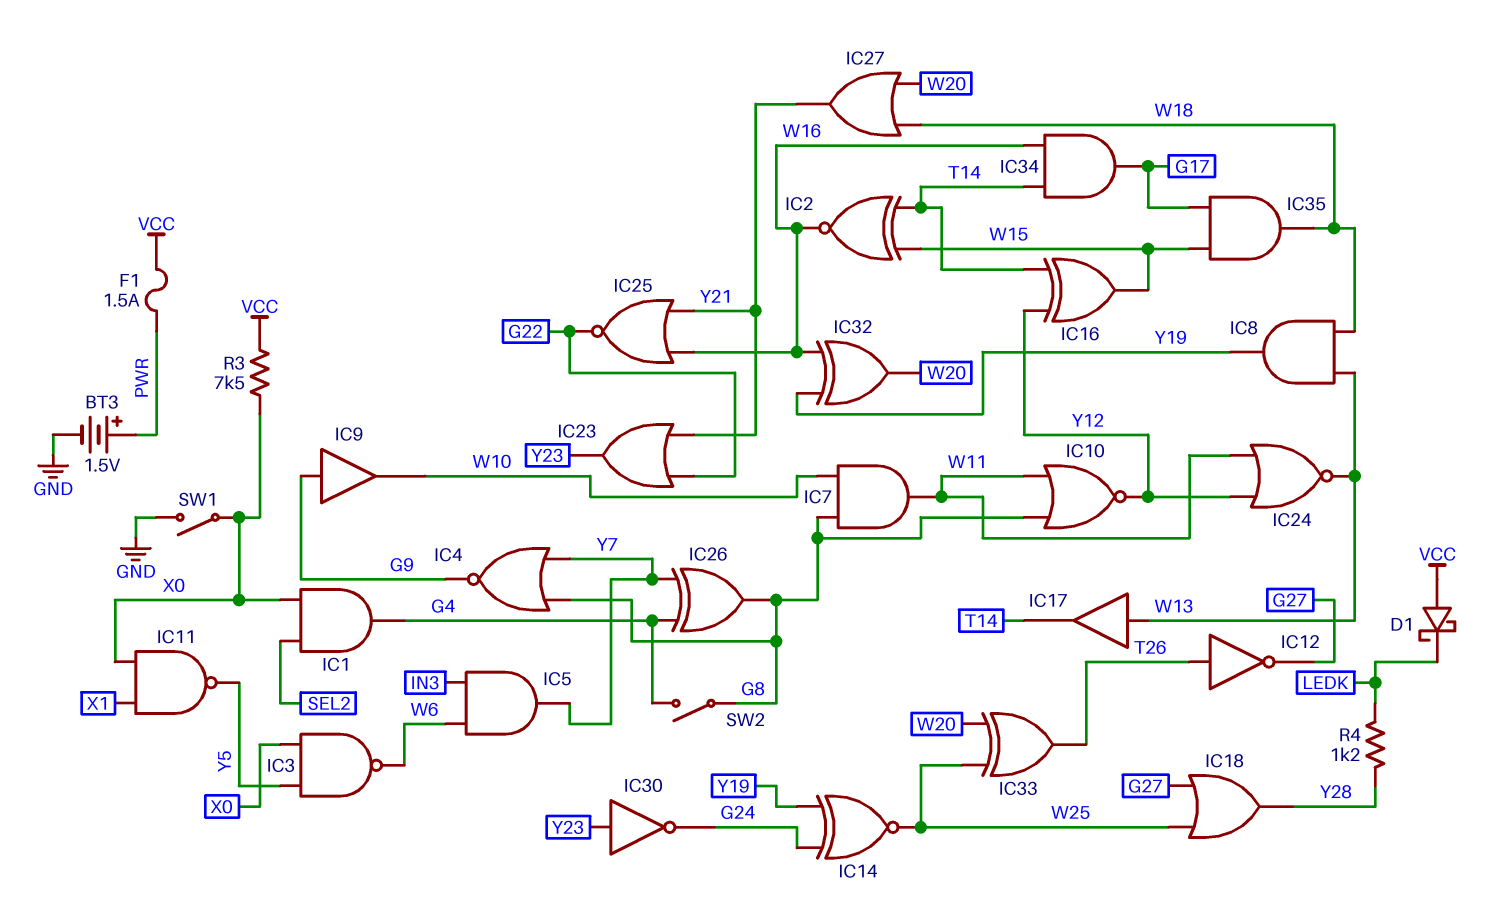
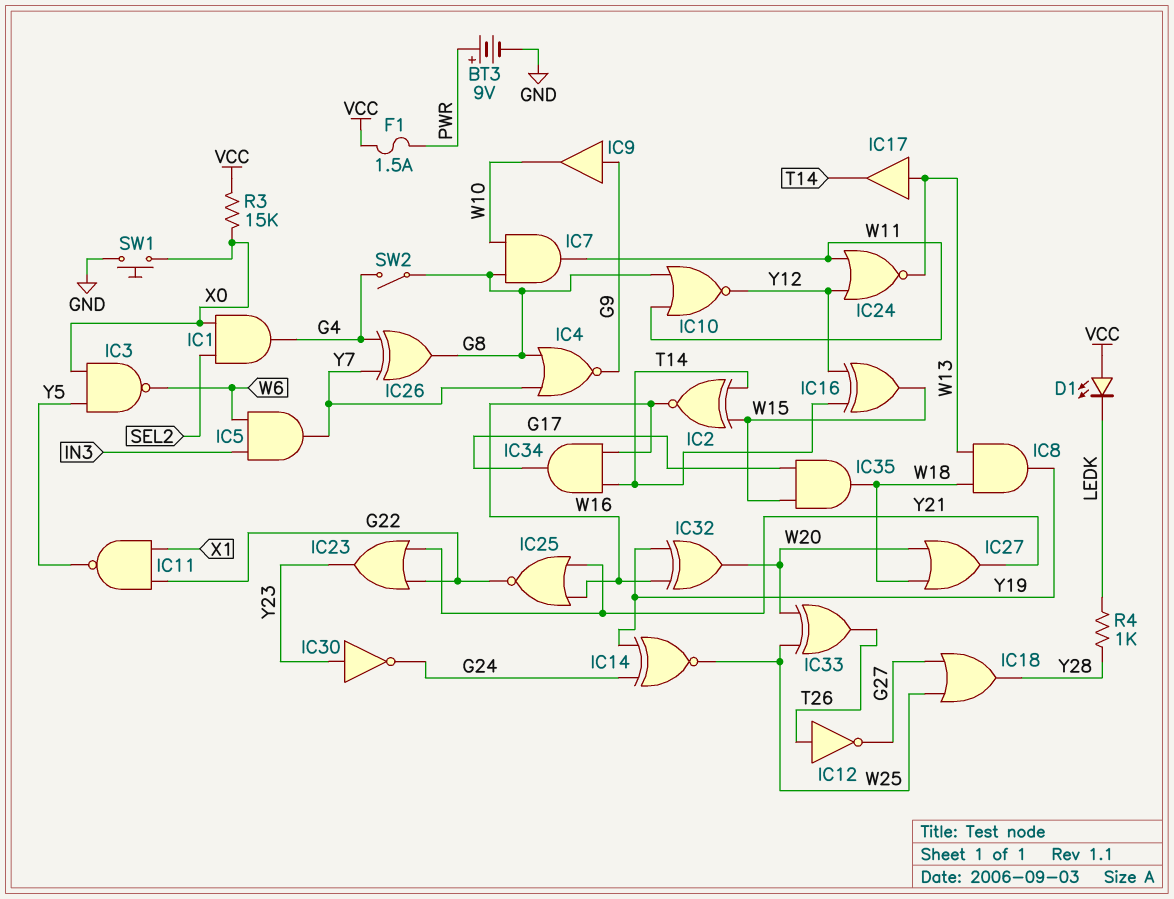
BT3: 1.5V (plus PWR, minus GND) -> 9V (plus PWR, minus GND)
D1: schottky (A VCC, K LEDK) -> LED (A VCC, K LEDK)
IC11: NAND (in X0, in X1, out Y5) -> NAND (in G22, in X1, out Y5)
R3: 7.5k (VCC, X0) -> 15k (VCC, X0)
R4: 1.2k (LEDK, Y28) -> 1k (LEDK, Y28)
SW1: switch (GND, X0) -> button (GND, X0)

